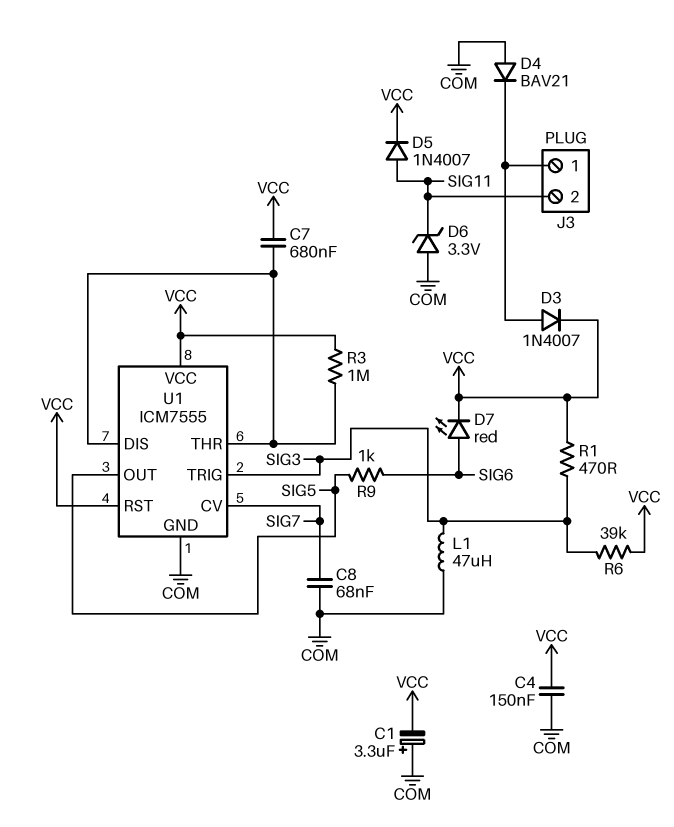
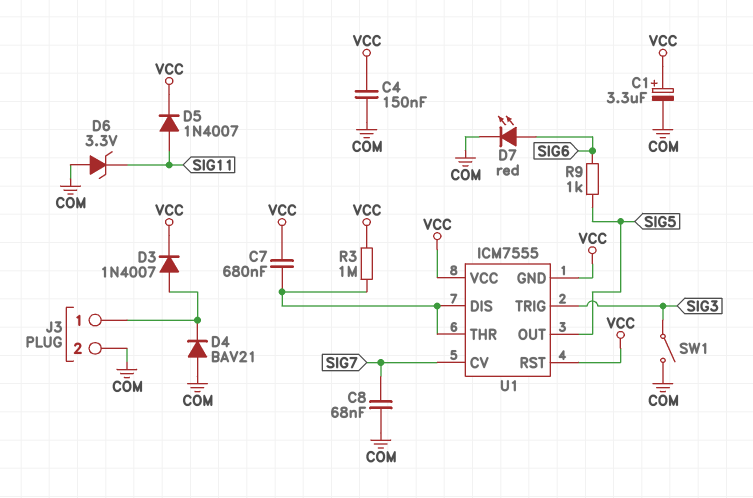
C1: 3.3uF (plus COM, minus VCC) -> 3.3uF (plus VCC, minus COM)
D7: LED red (A SIG6, K VCC) -> LED red (A SIG6, K COM)
J3 pin 2: SIG11 -> COM
L1: 47uH (COM, SIG3) -> none
R1: 470 (SIG3, VCC) -> none
R6: 39k (SIG3, VCC) -> none
SW1: none -> switch (COM, SIG3)
U1 pin GND: COM -> VCC

